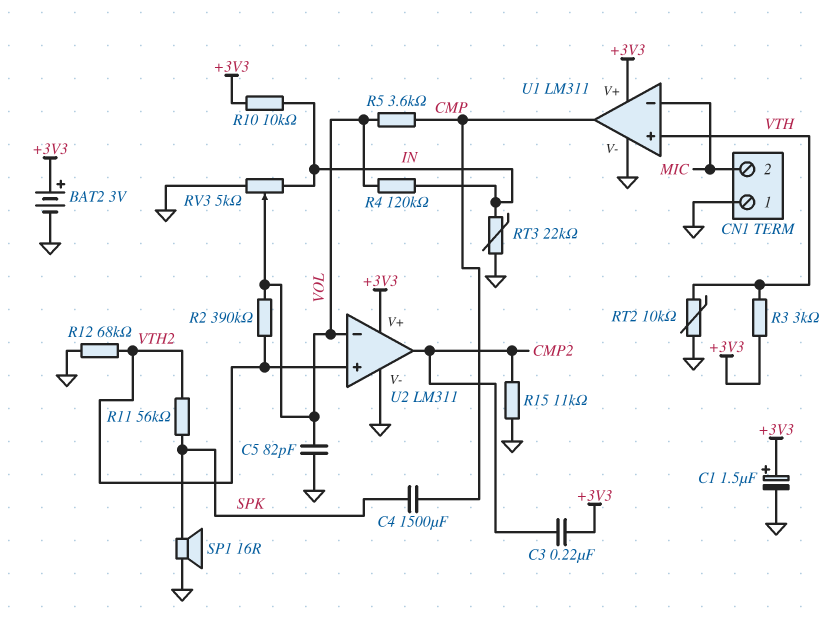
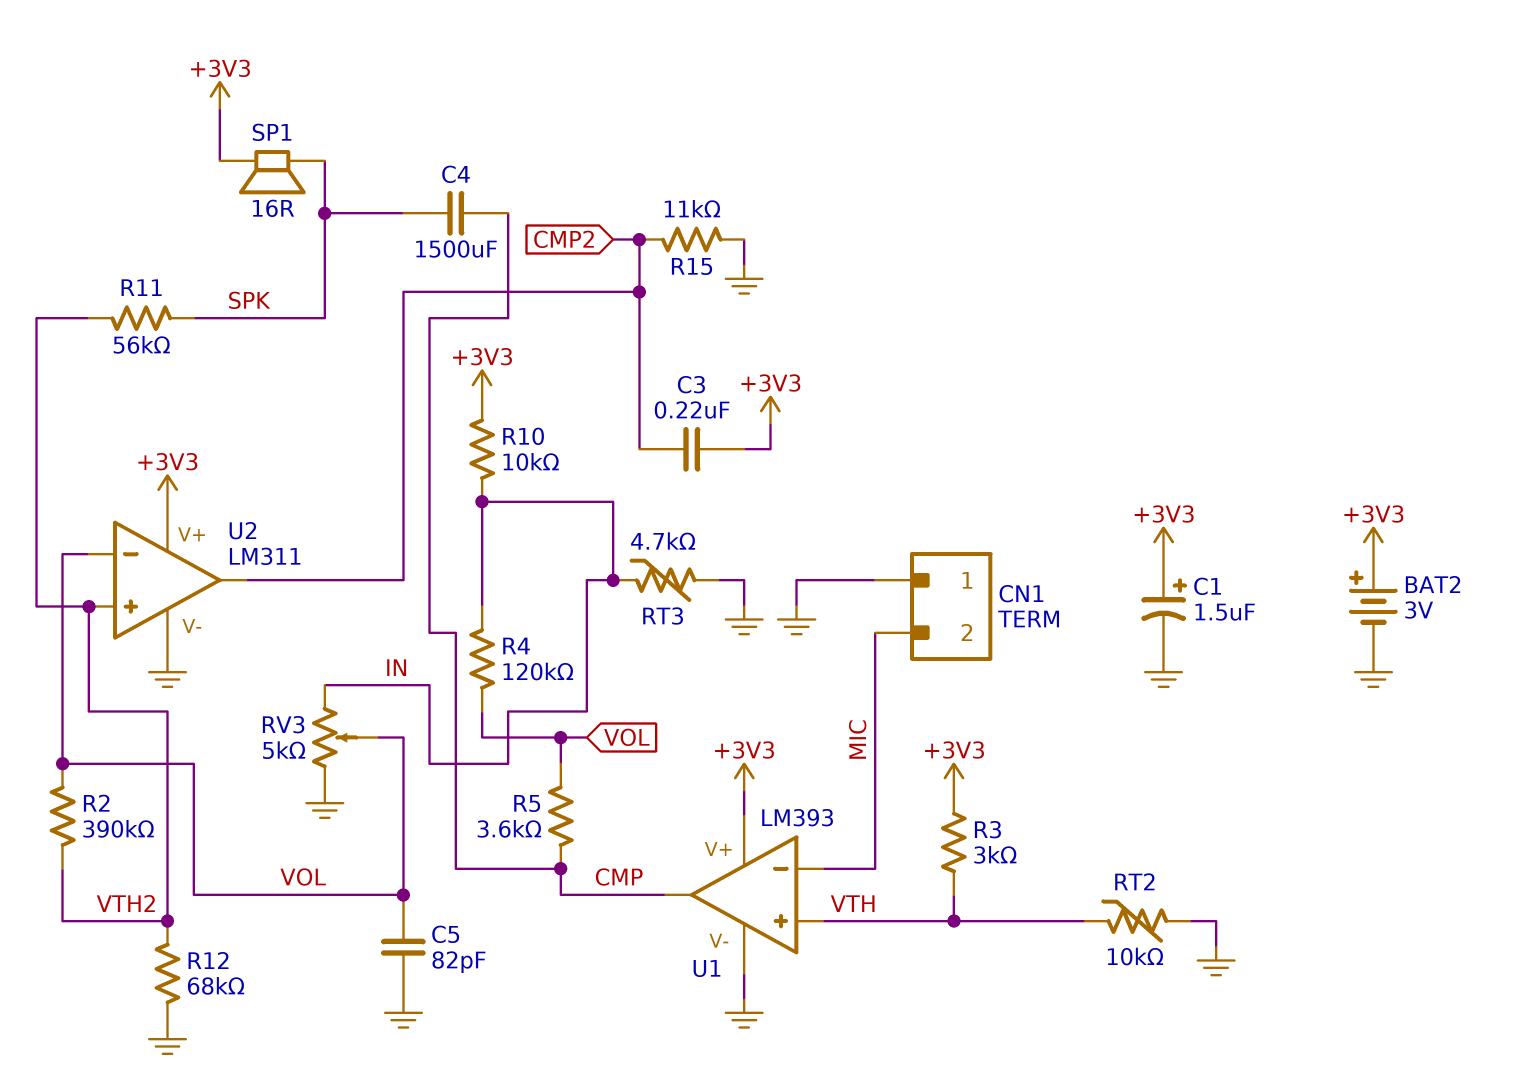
RT3: 22k (GND, IN) -> 4.7k (GND, IN)
SP1: speaker 16R (GND, SPK) -> speaker 16R (+3V3, SPK)
U1: LM311 -> LM393

